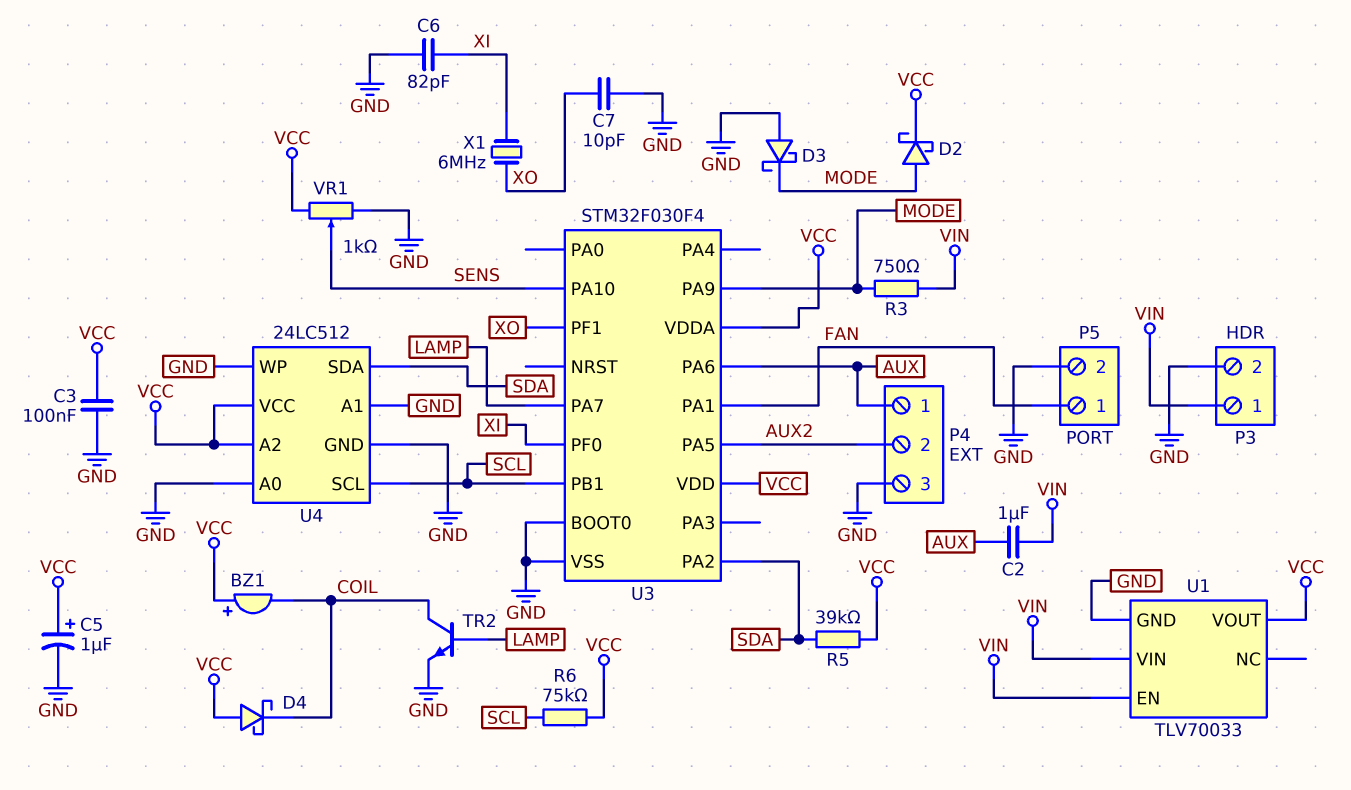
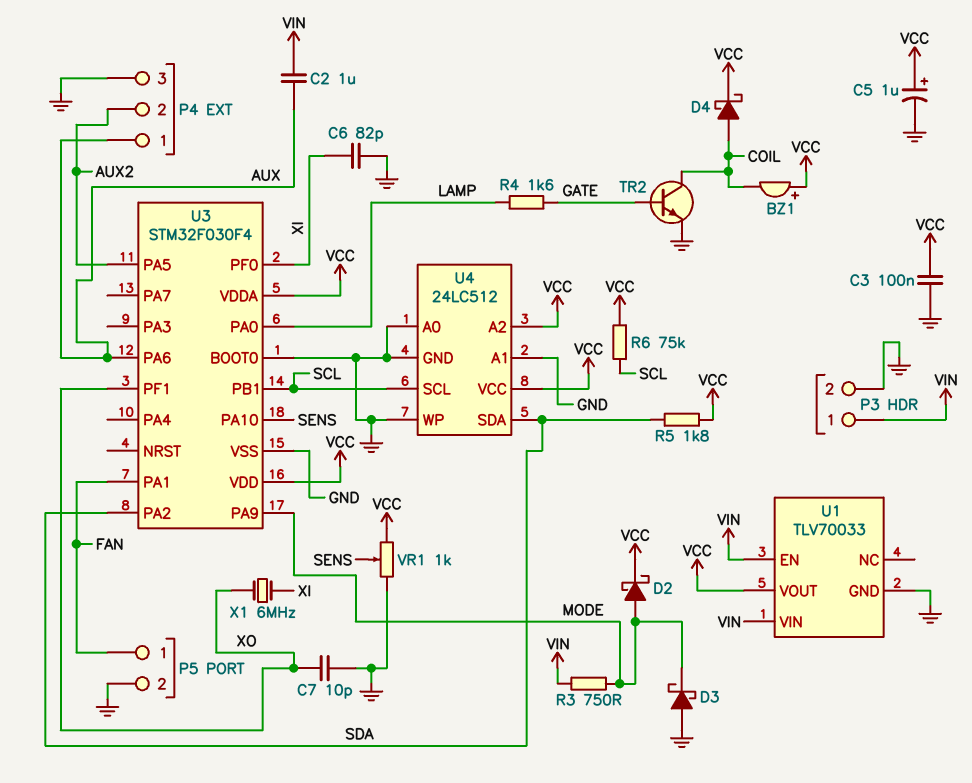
D4: schottky (A VCC, K COIL) -> schottky (A COIL, K VCC)
R4: none -> 1.6k (GATE, LAMP)
R5: 39k (SDA, VCC) -> 1.8k (SDA, VCC)
TR2: NPN (B LAMP, C COIL, E GND) -> NPN (B GATE, C COIL, E GND)
U3 pin PA0: none -> LAMP
U3 pin PA7: LAMP -> none

